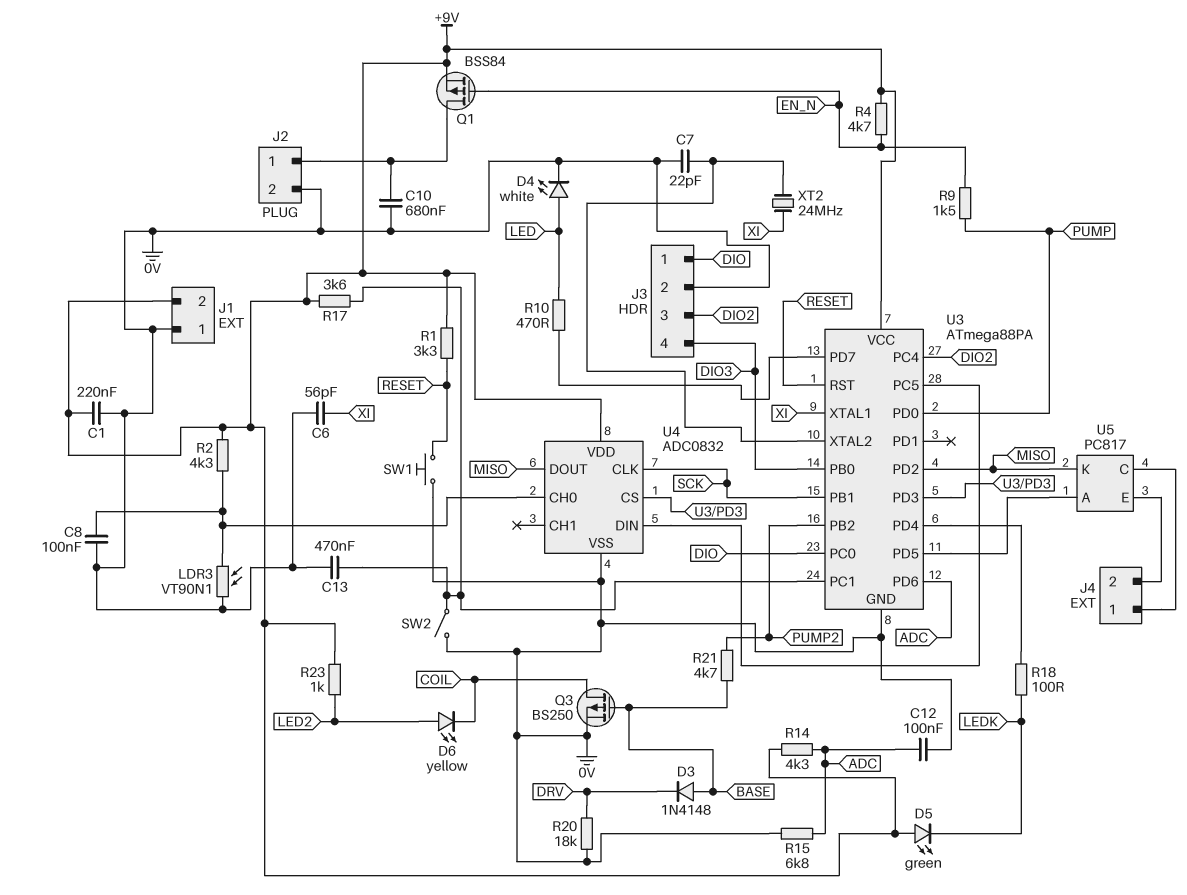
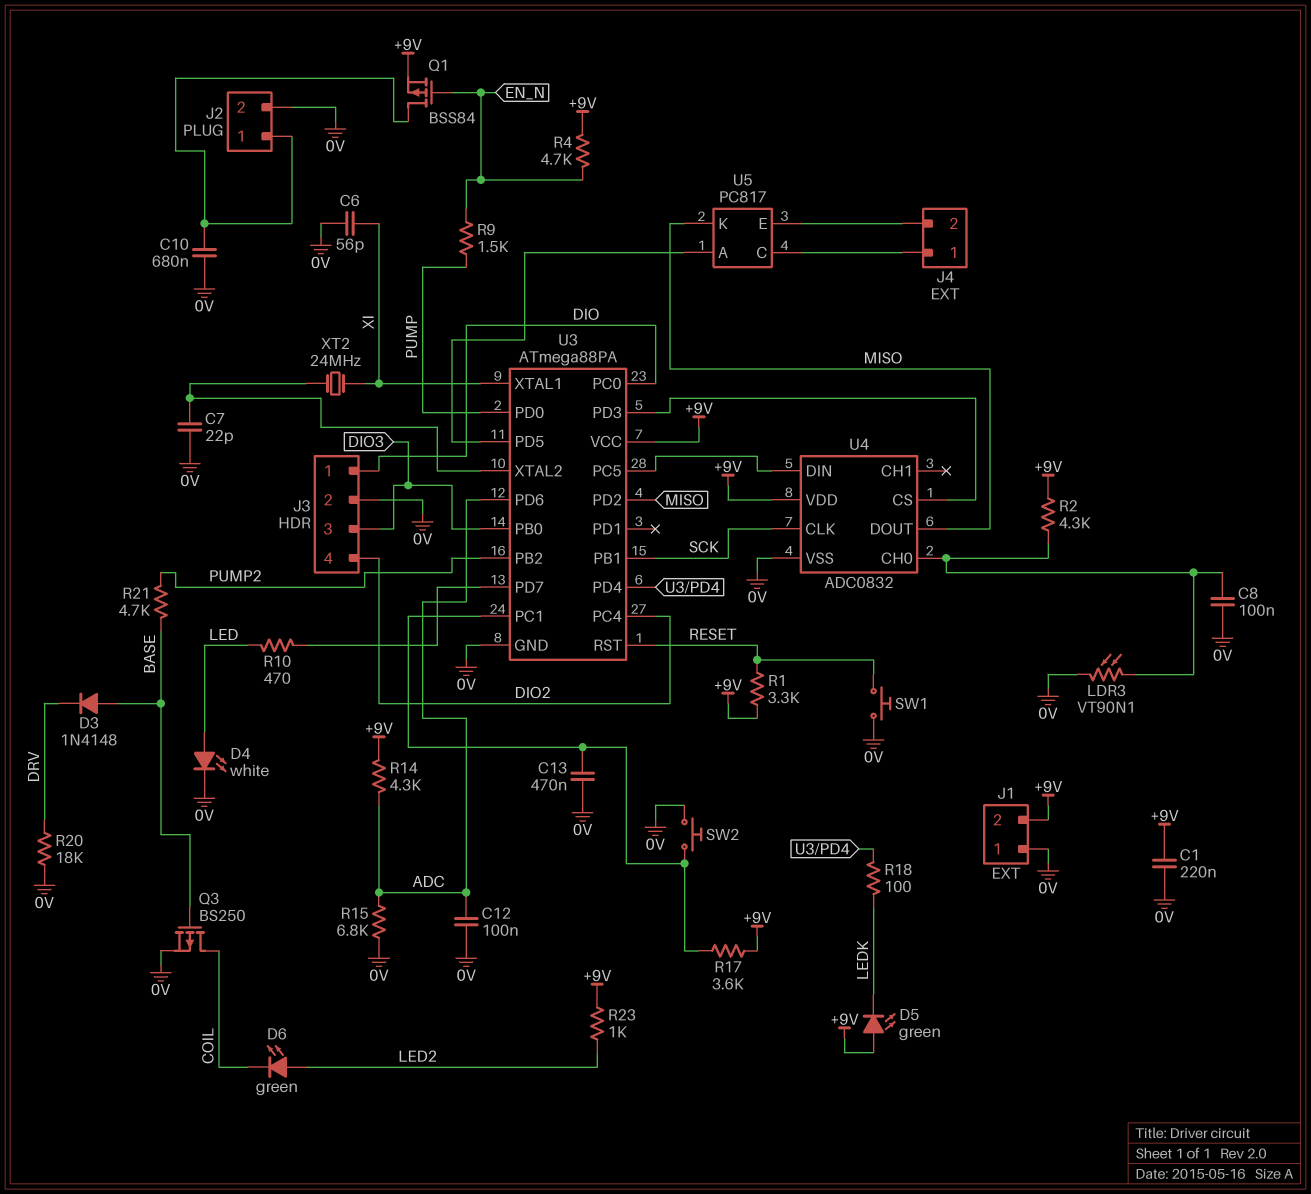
D6: LED yellow (A LED2, K COIL) -> LED green (A LED2, K COIL)
J3 pin 3: DIO2 -> DIO3
J3 pin 4: DIO3 -> DIO2
SW2: switch (0V, U3/PC1) -> button (0V, U3/PC1)

